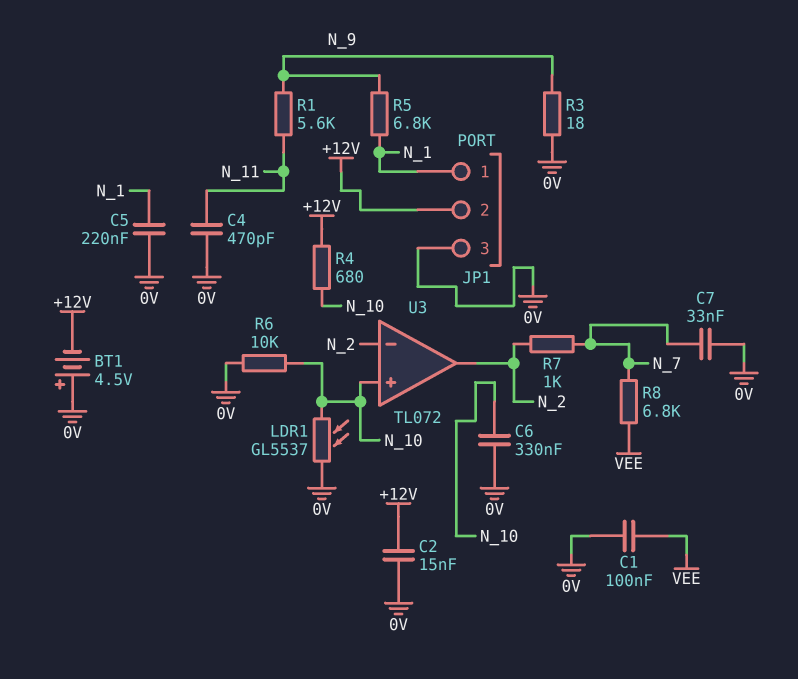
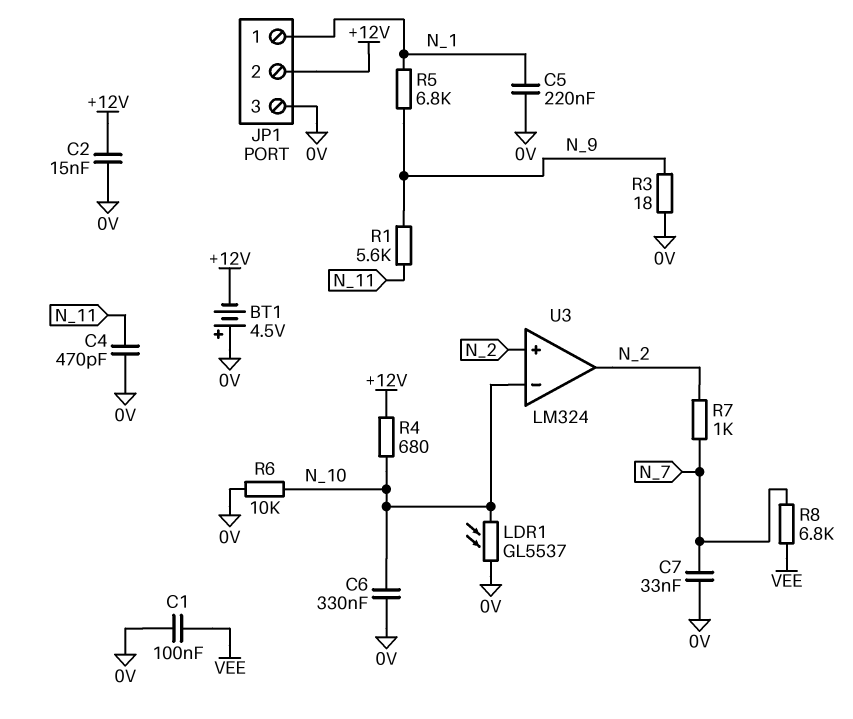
U3: TL072 -> LM324
U3 pin in+: N_10 -> N_2
U3 pin in-: N_2 -> N_10

